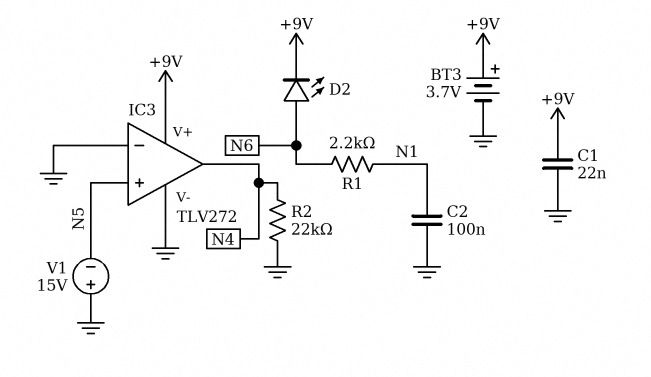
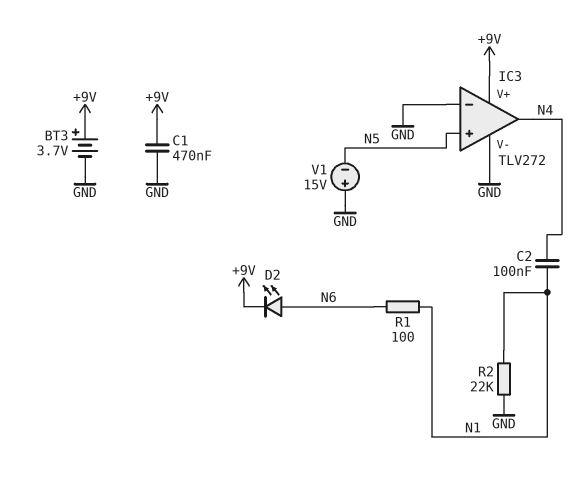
C1: 22nF (+9V, GND) -> 470nF (+9V, GND)
C2: 100nF (GND, N1) -> 100nF (N1, N4)
R1: 2.2k (N1, N6) -> 100 (N1, N6)
R2: 22k (GND, N4) -> 22k (GND, N1)

